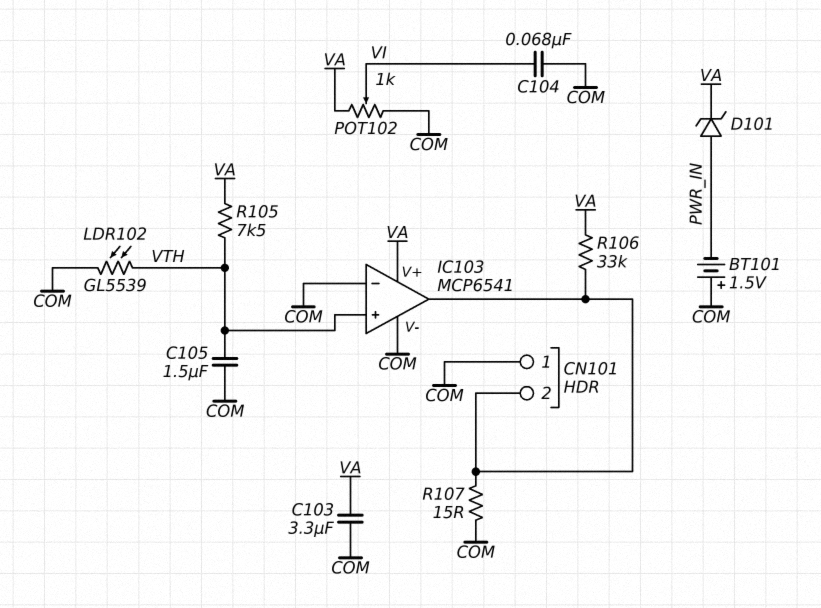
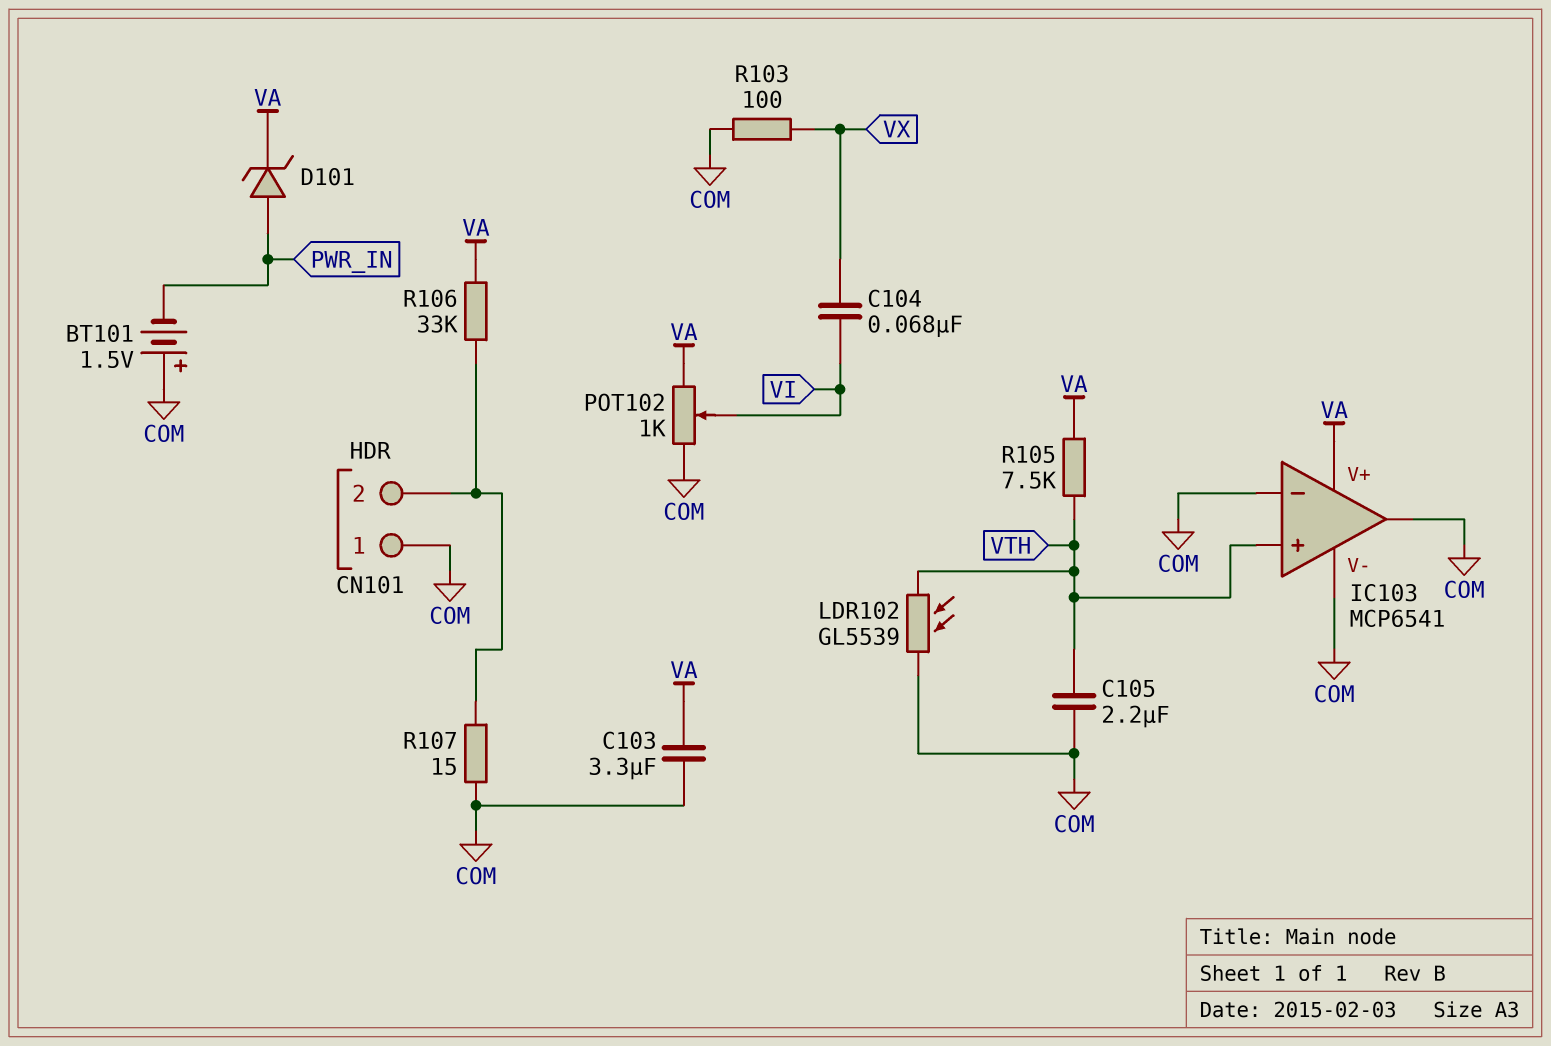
C104: 68nF (COM, VI) -> 68nF (VI, VX)
C105: 1.5uF (COM, VTH) -> 2.2uF (COM, VTH)
IC103 pin out: CN101/2 -> COM
R103: none -> 100 (COM, VX)

